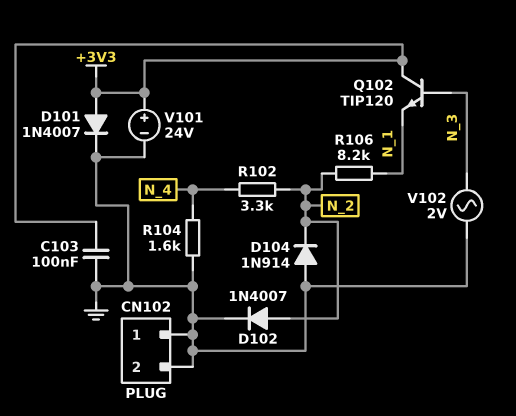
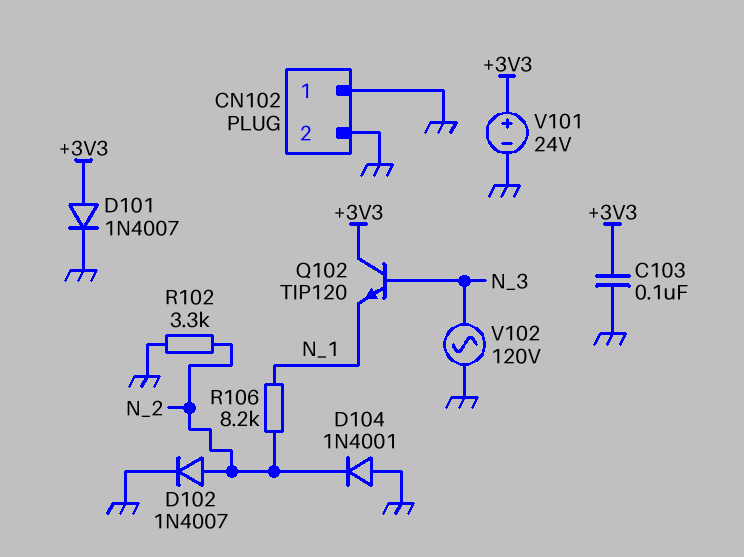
D104: diode 1N914 (A GND, K N_2) -> diode 1N4001 (A GND, K N_2)
R102: 3.3k (N_2, N_4) -> 3.3k (GND, N_2)
R104: 1.6k (GND, N_4) -> none
V102: AC 2V (GND, N_3) -> AC 120V (GND, N_3)

